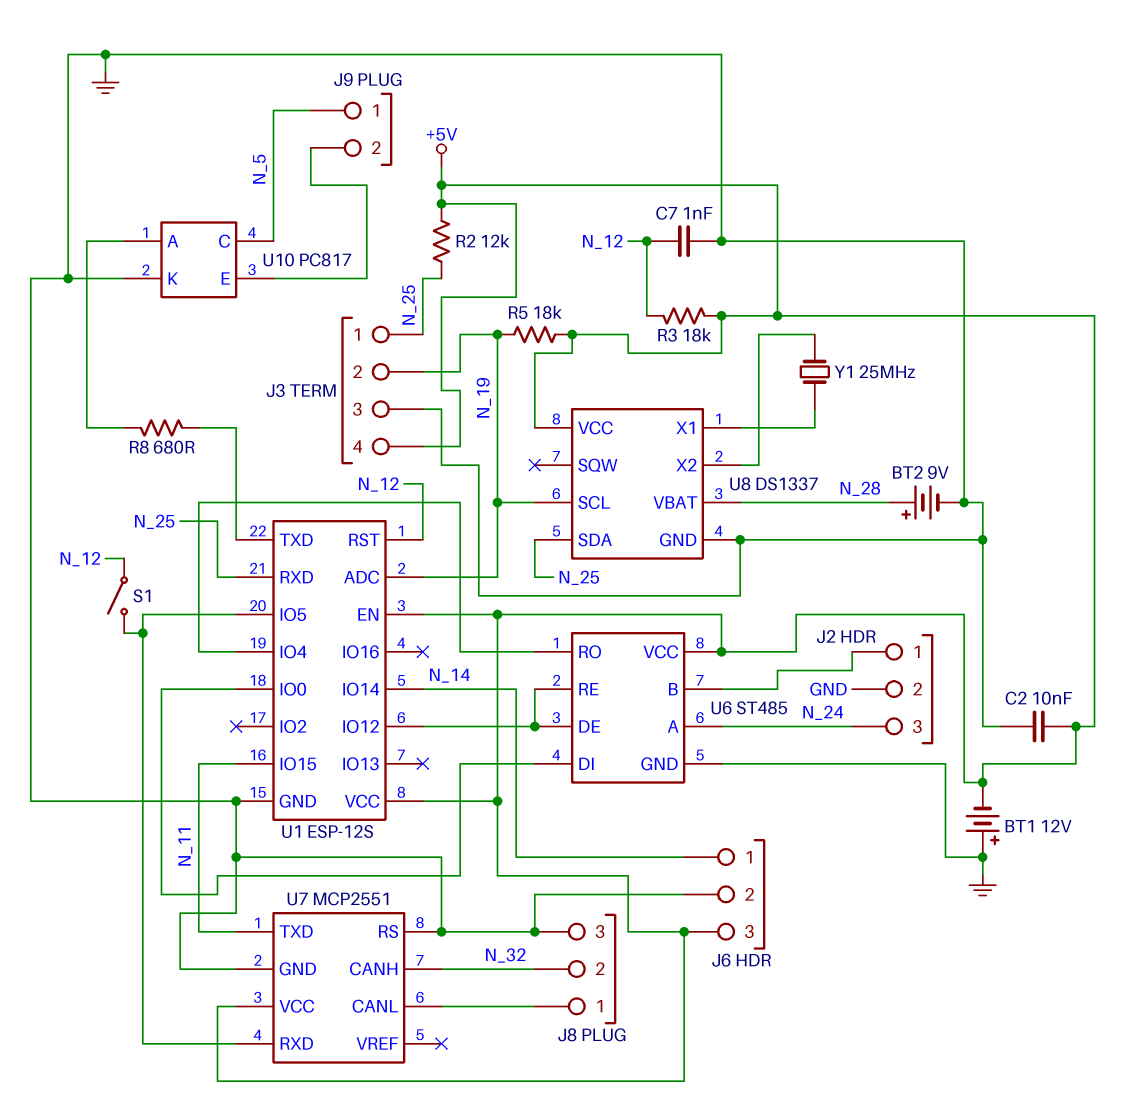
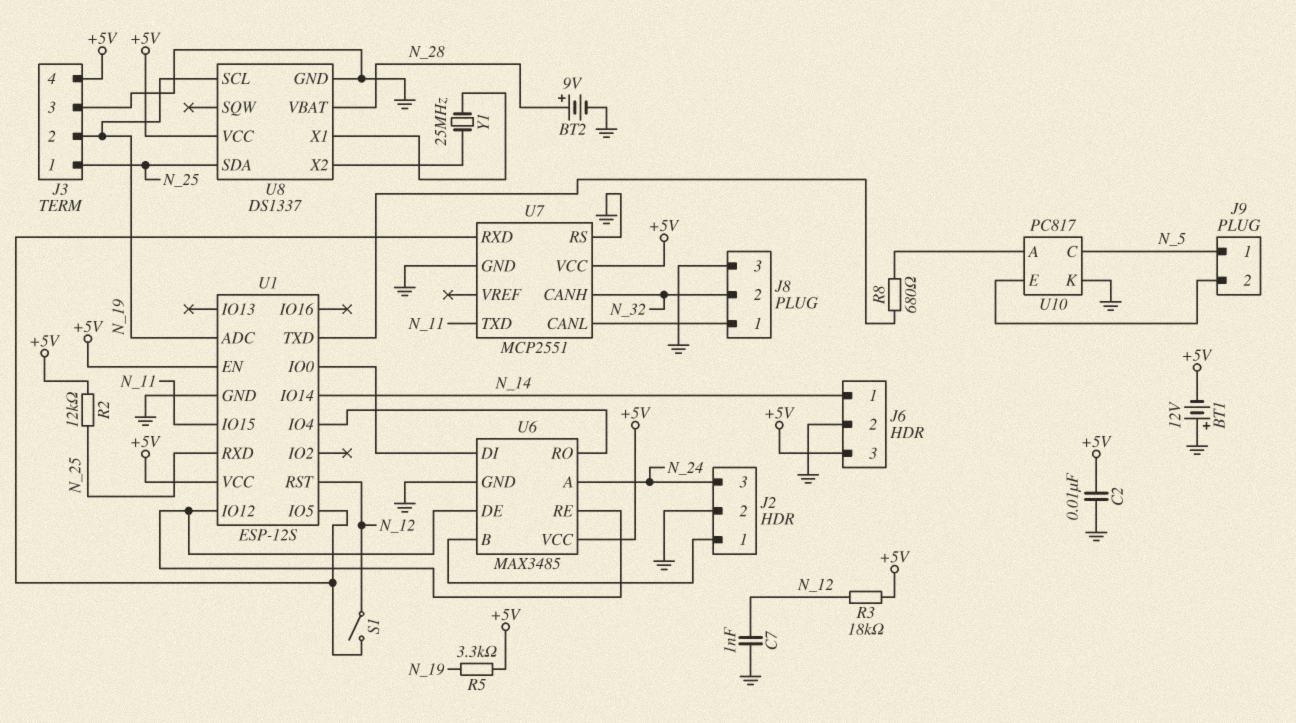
R5: 18k (+5V, N_19) -> 3.3k (+5V, N_19)
U6: ST485 -> MAX3485

